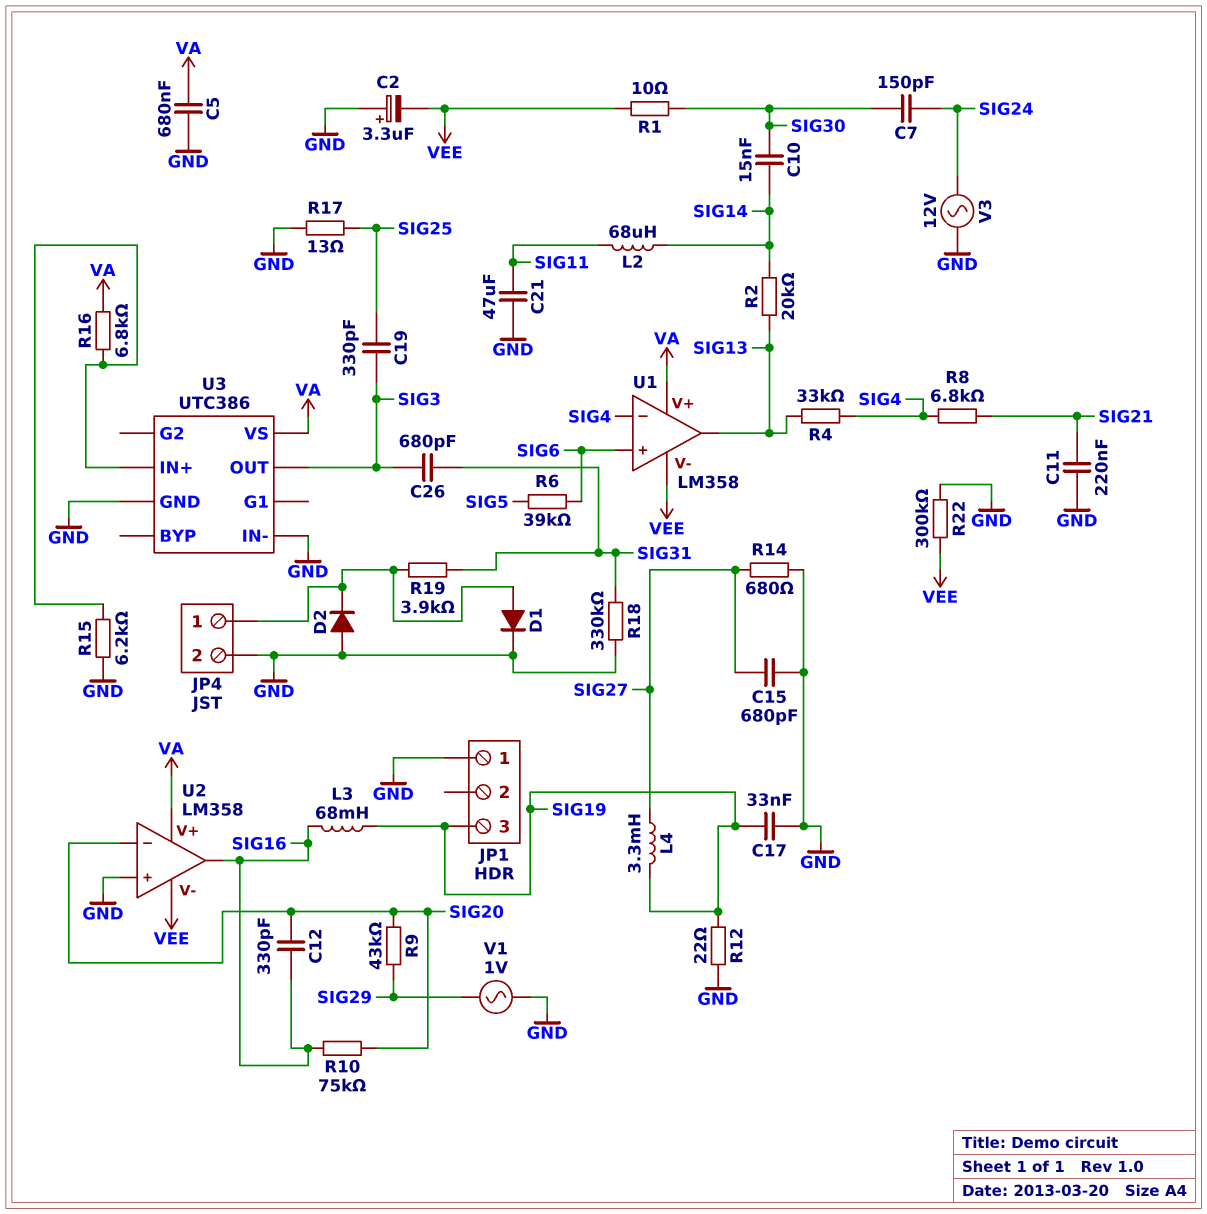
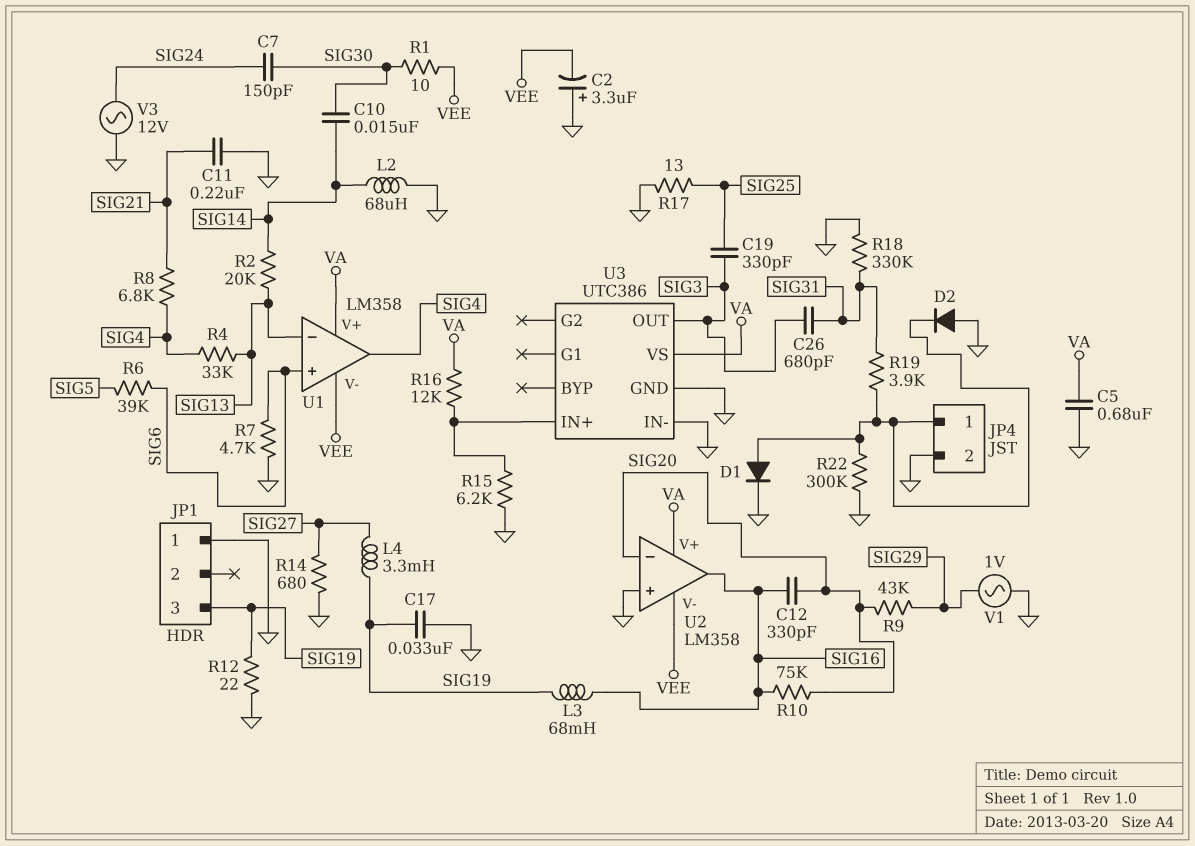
C15: 680pF (GND, SIG27) -> none
C21: 47uF (GND, SIG11) -> none
L2: 68uH (SIG11, SIG14) -> 68uH (GND, SIG14)
R7: none -> 4.7k (GND, SIG6)
R16: 6.8k (U3/IN+, VA) -> 12k (U3/IN+, VA)
R22: 300k (GND, VEE) -> 300k (GND, JP4/1)
U1 pin in-: SIG4 -> SIG13
U1 pin out: SIG13 -> SIG4

